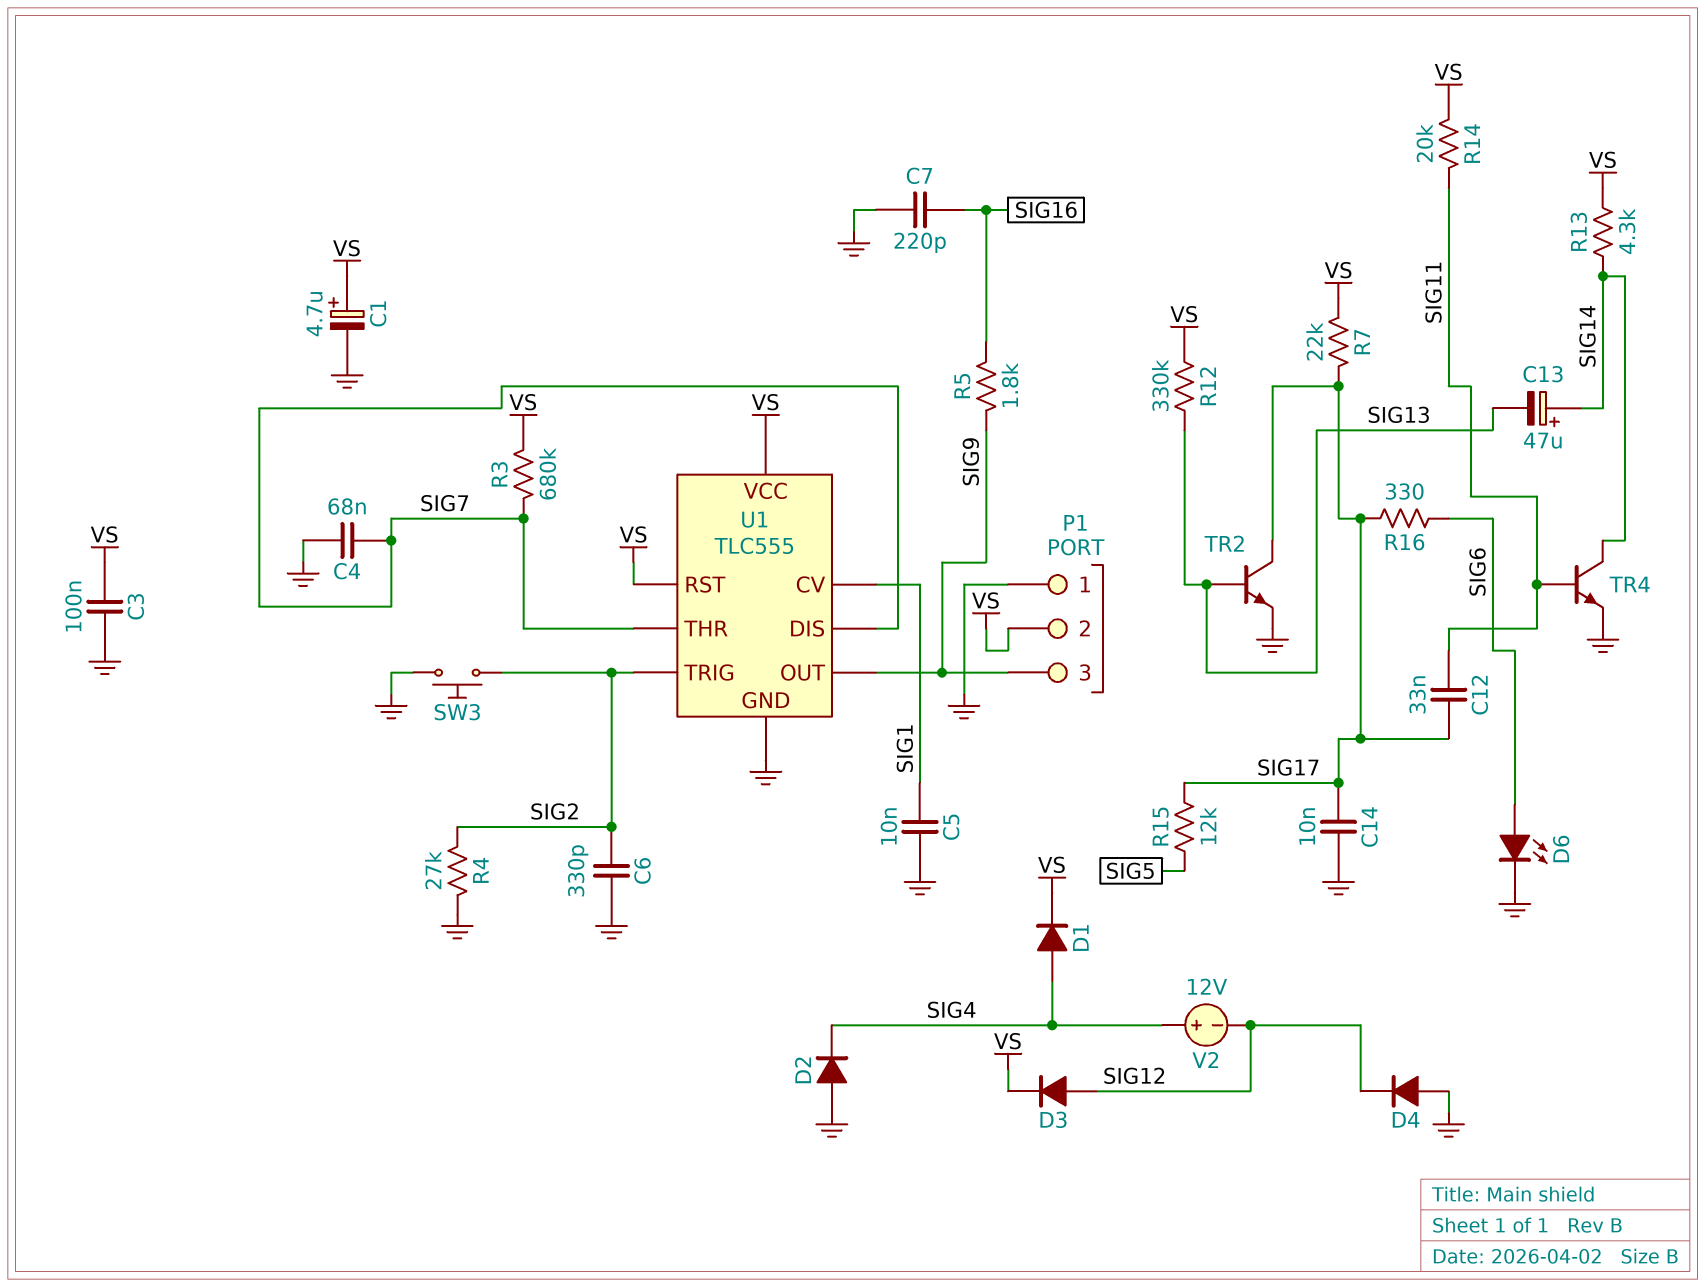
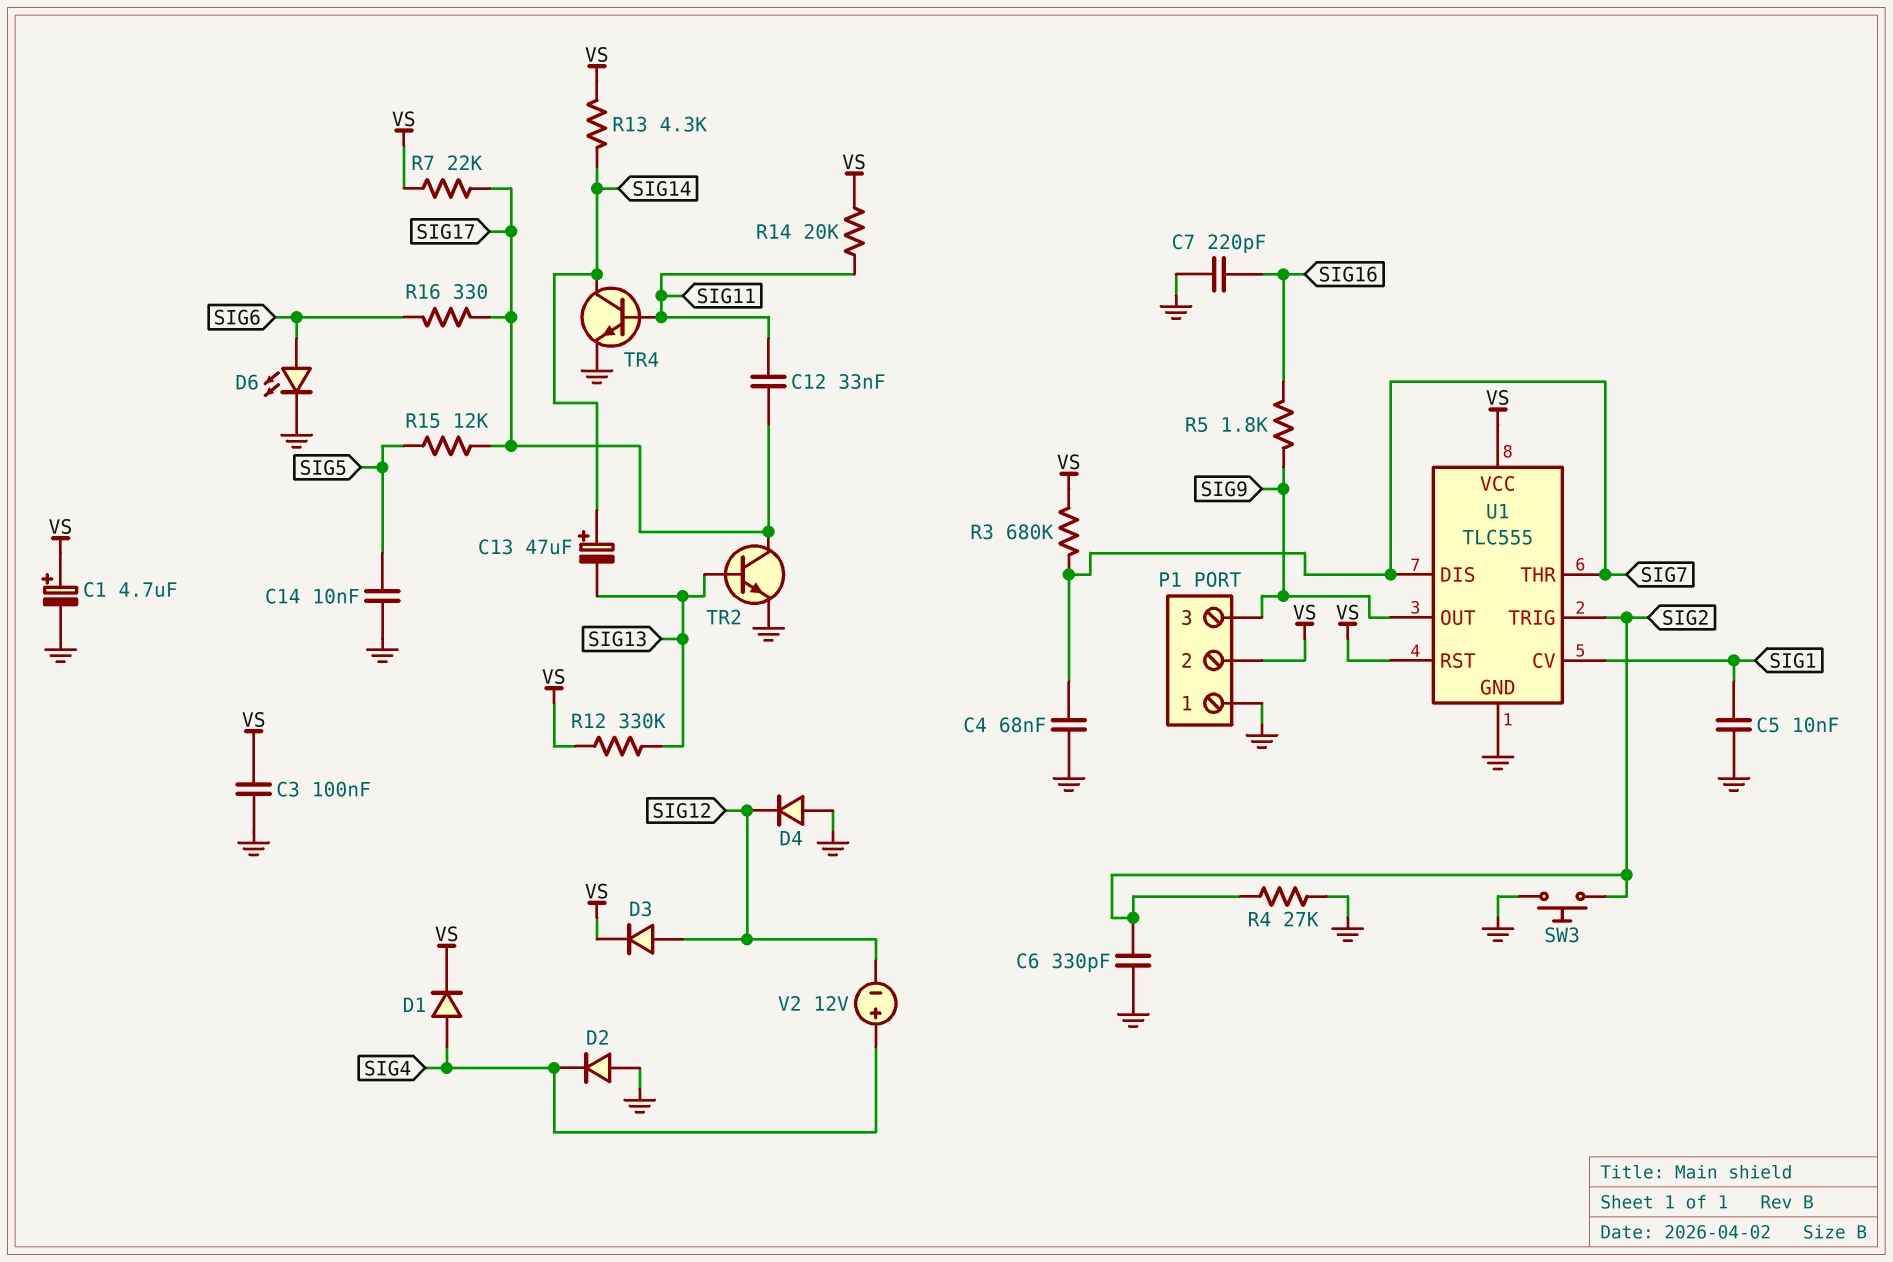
C14: 10nF (GND, SIG17) -> 10nF (GND, SIG5)

